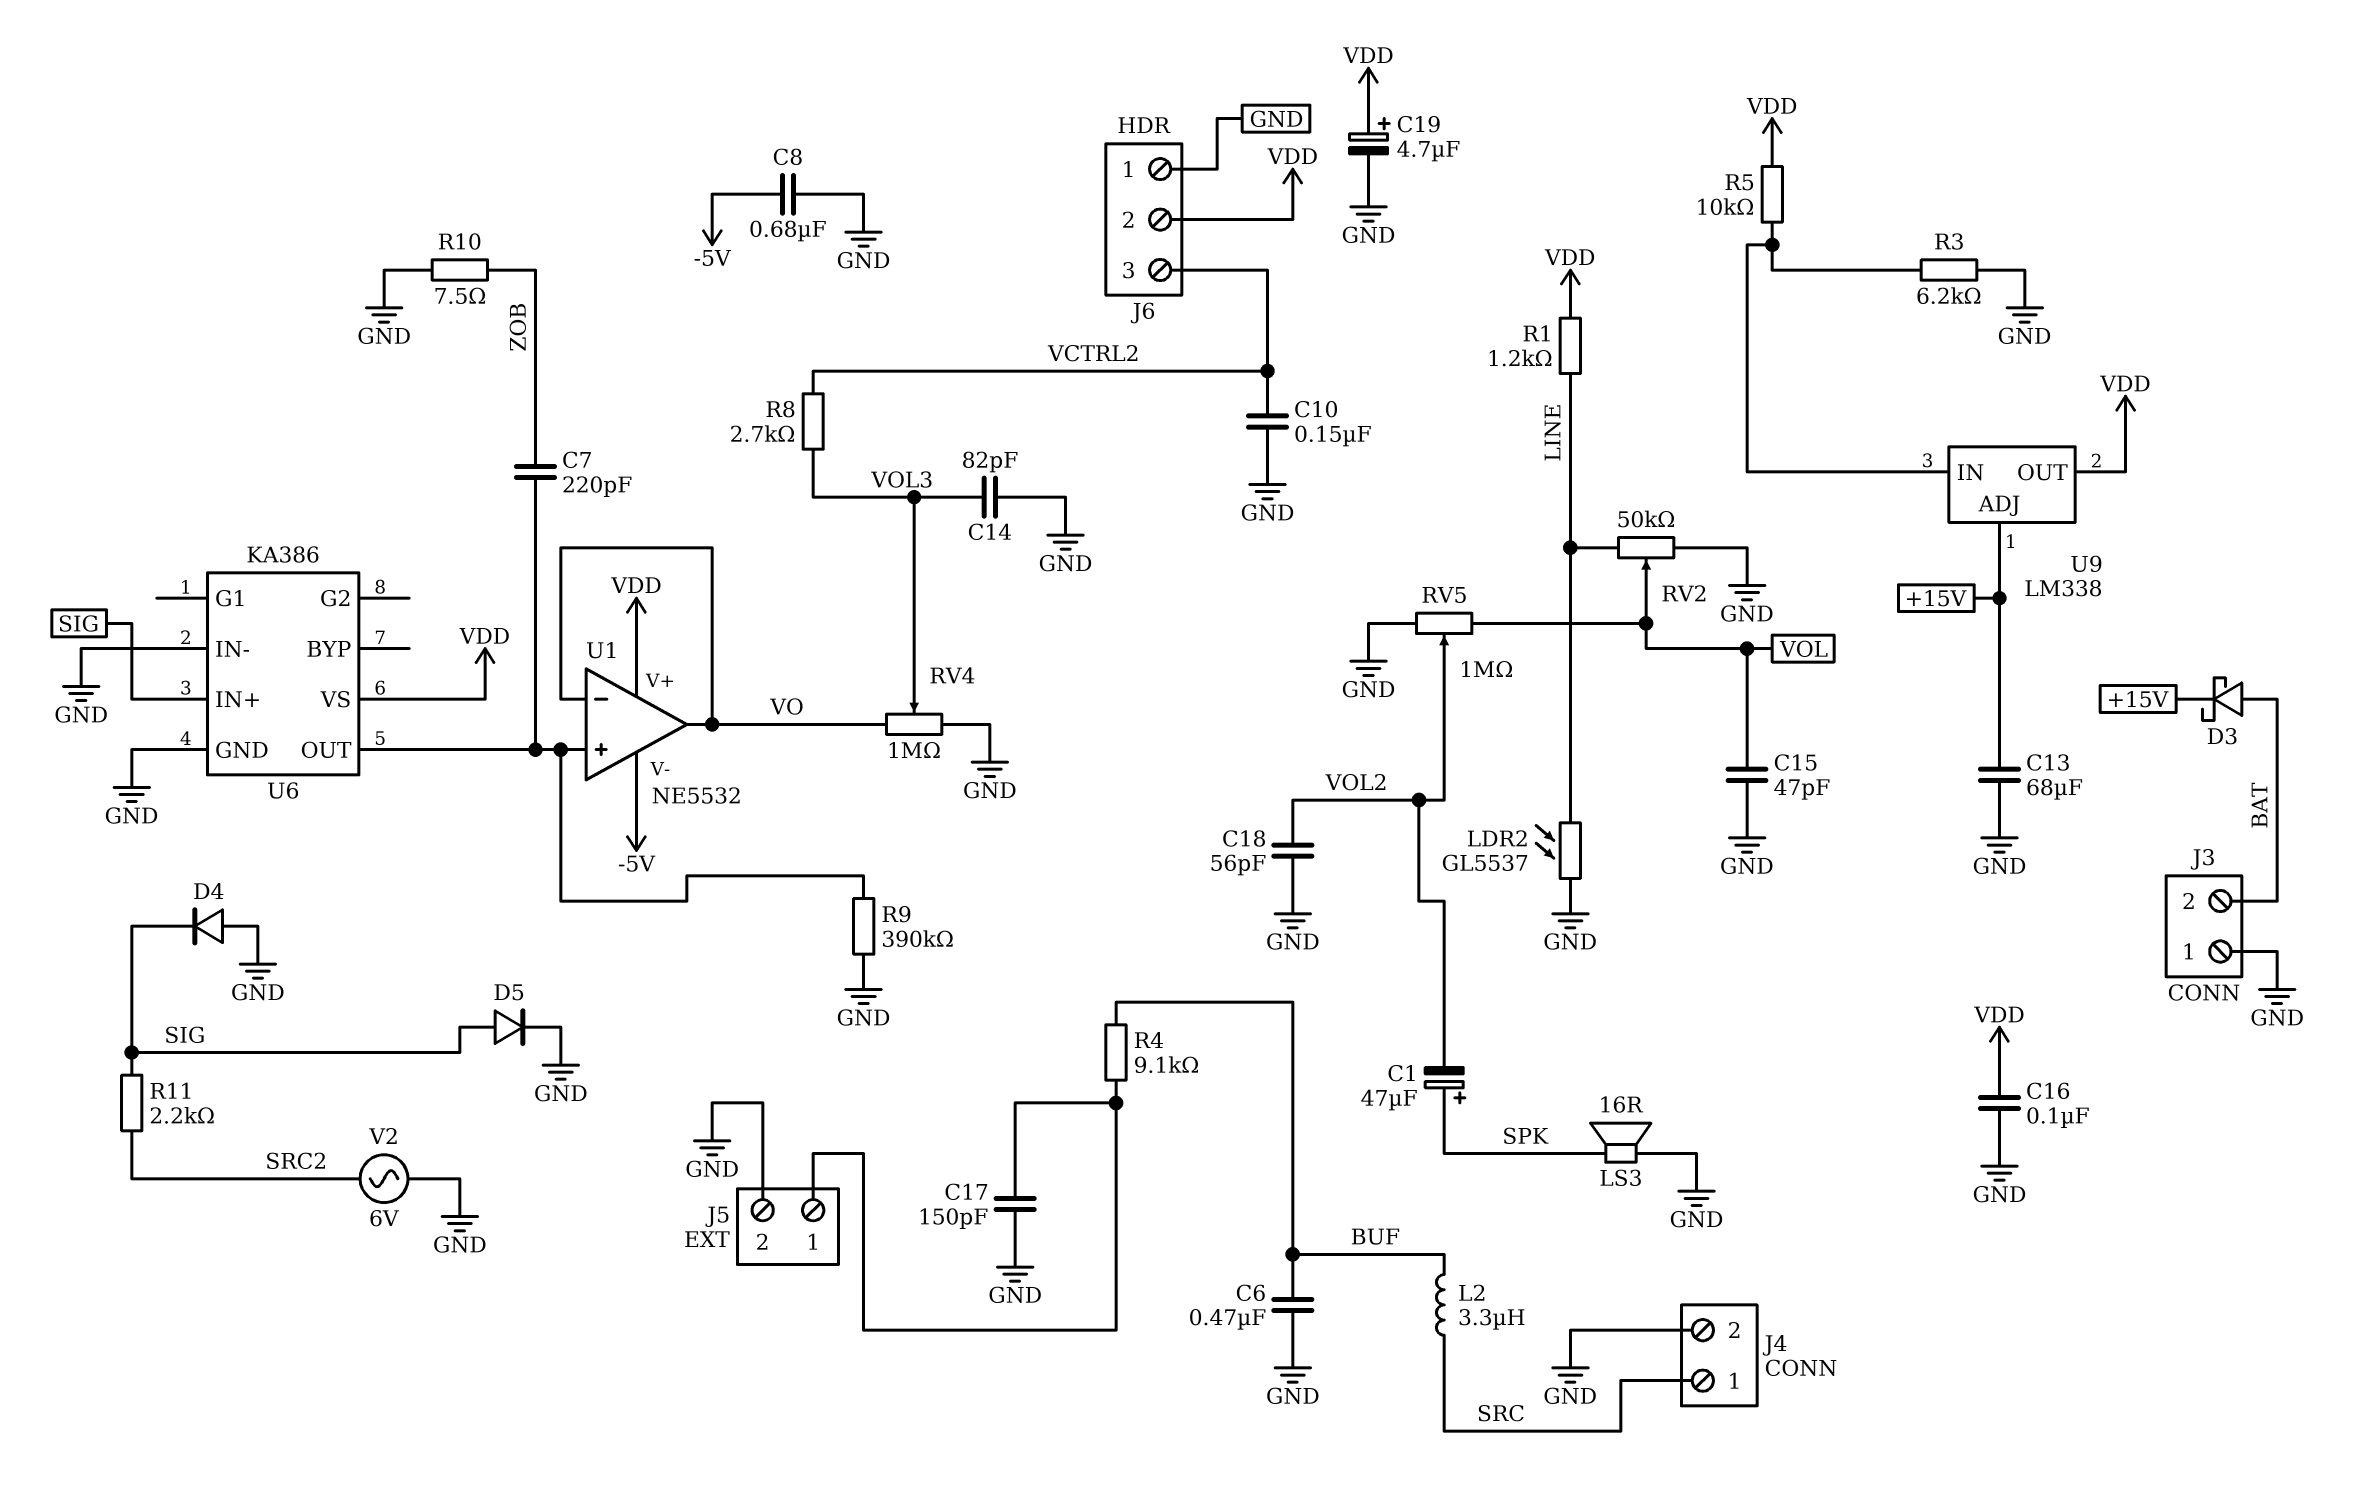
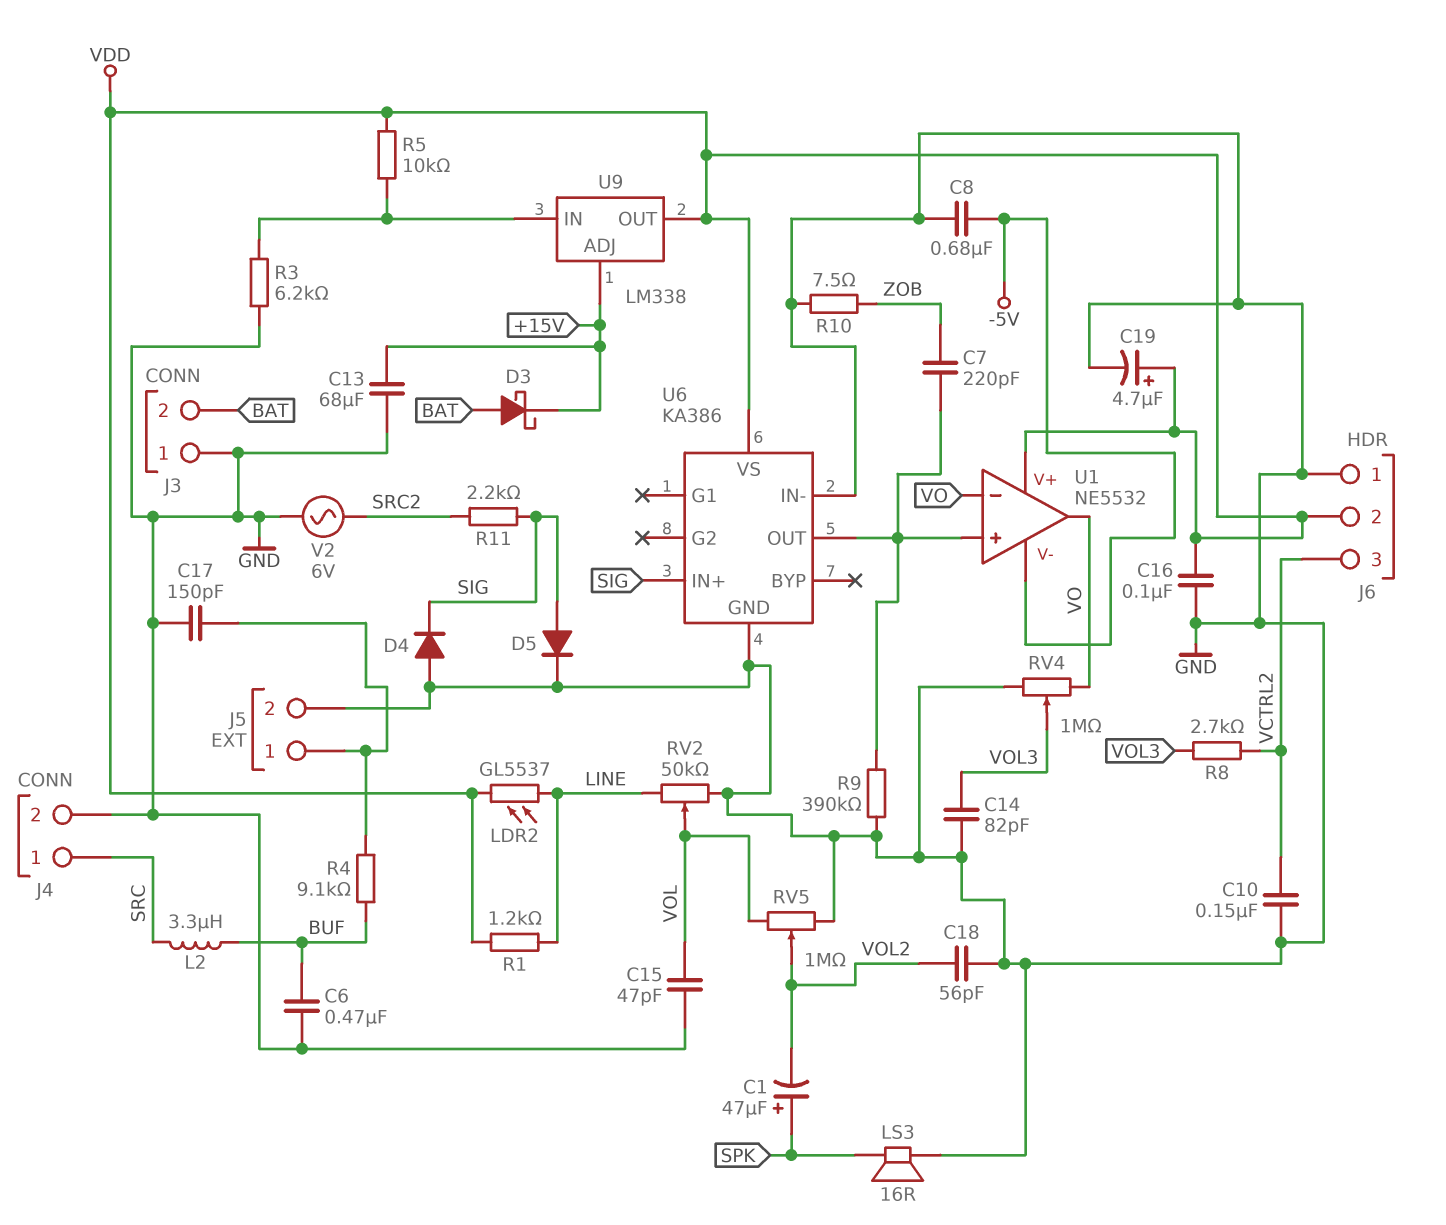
LDR2: GL5537 (GND, LINE) -> GL5537 (LINE, VDD)

